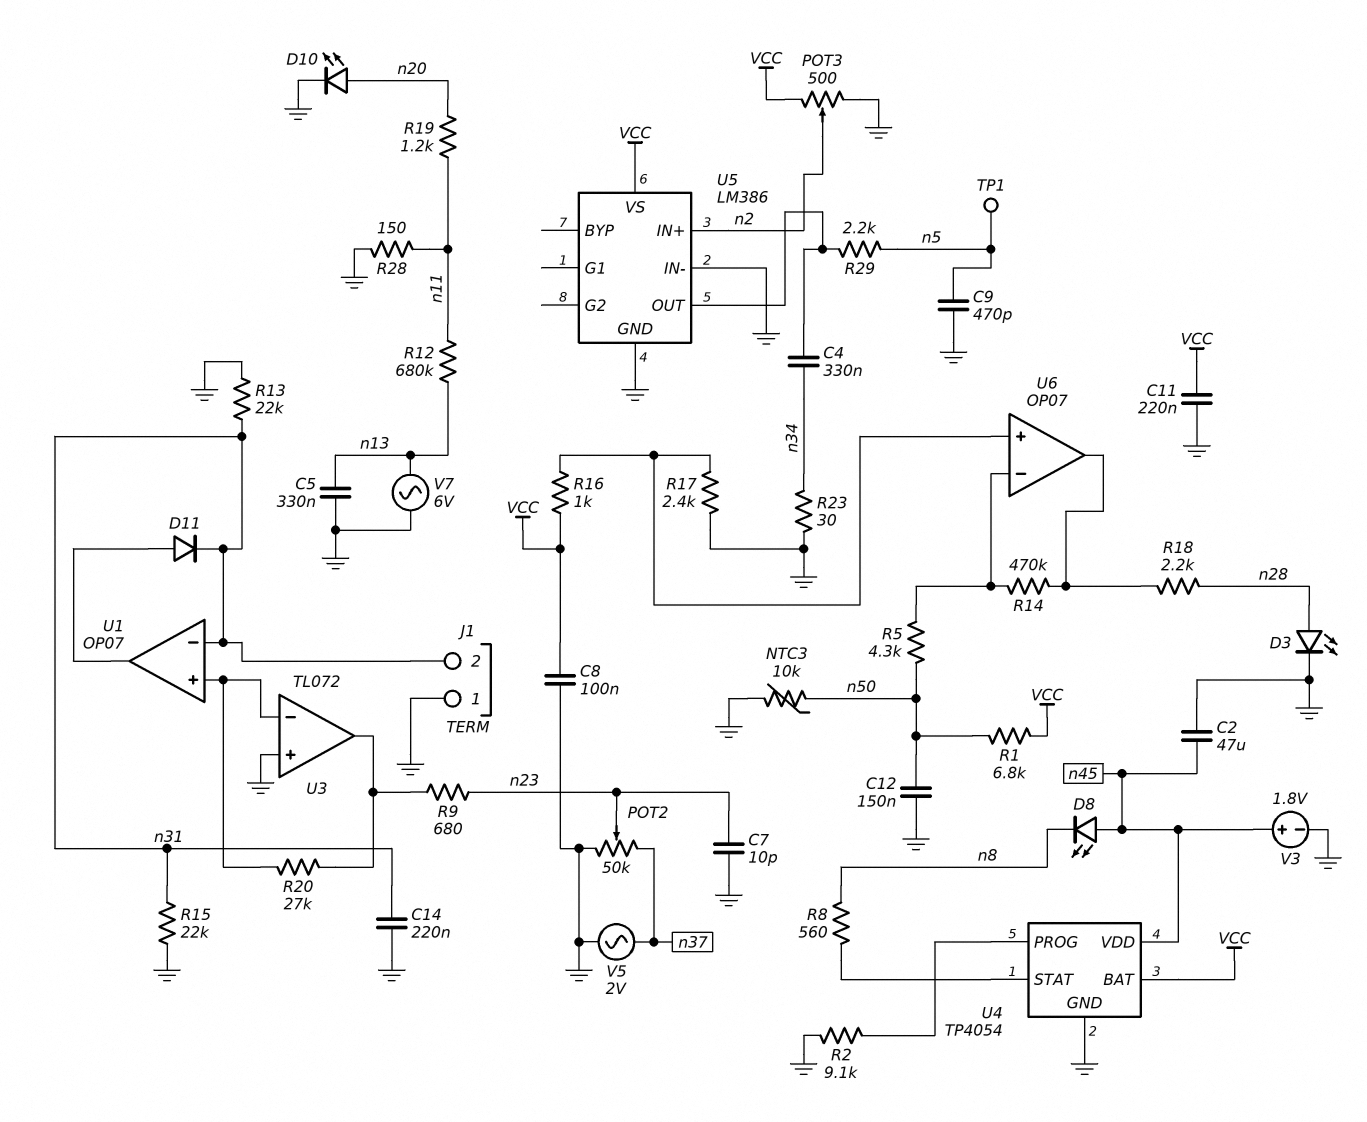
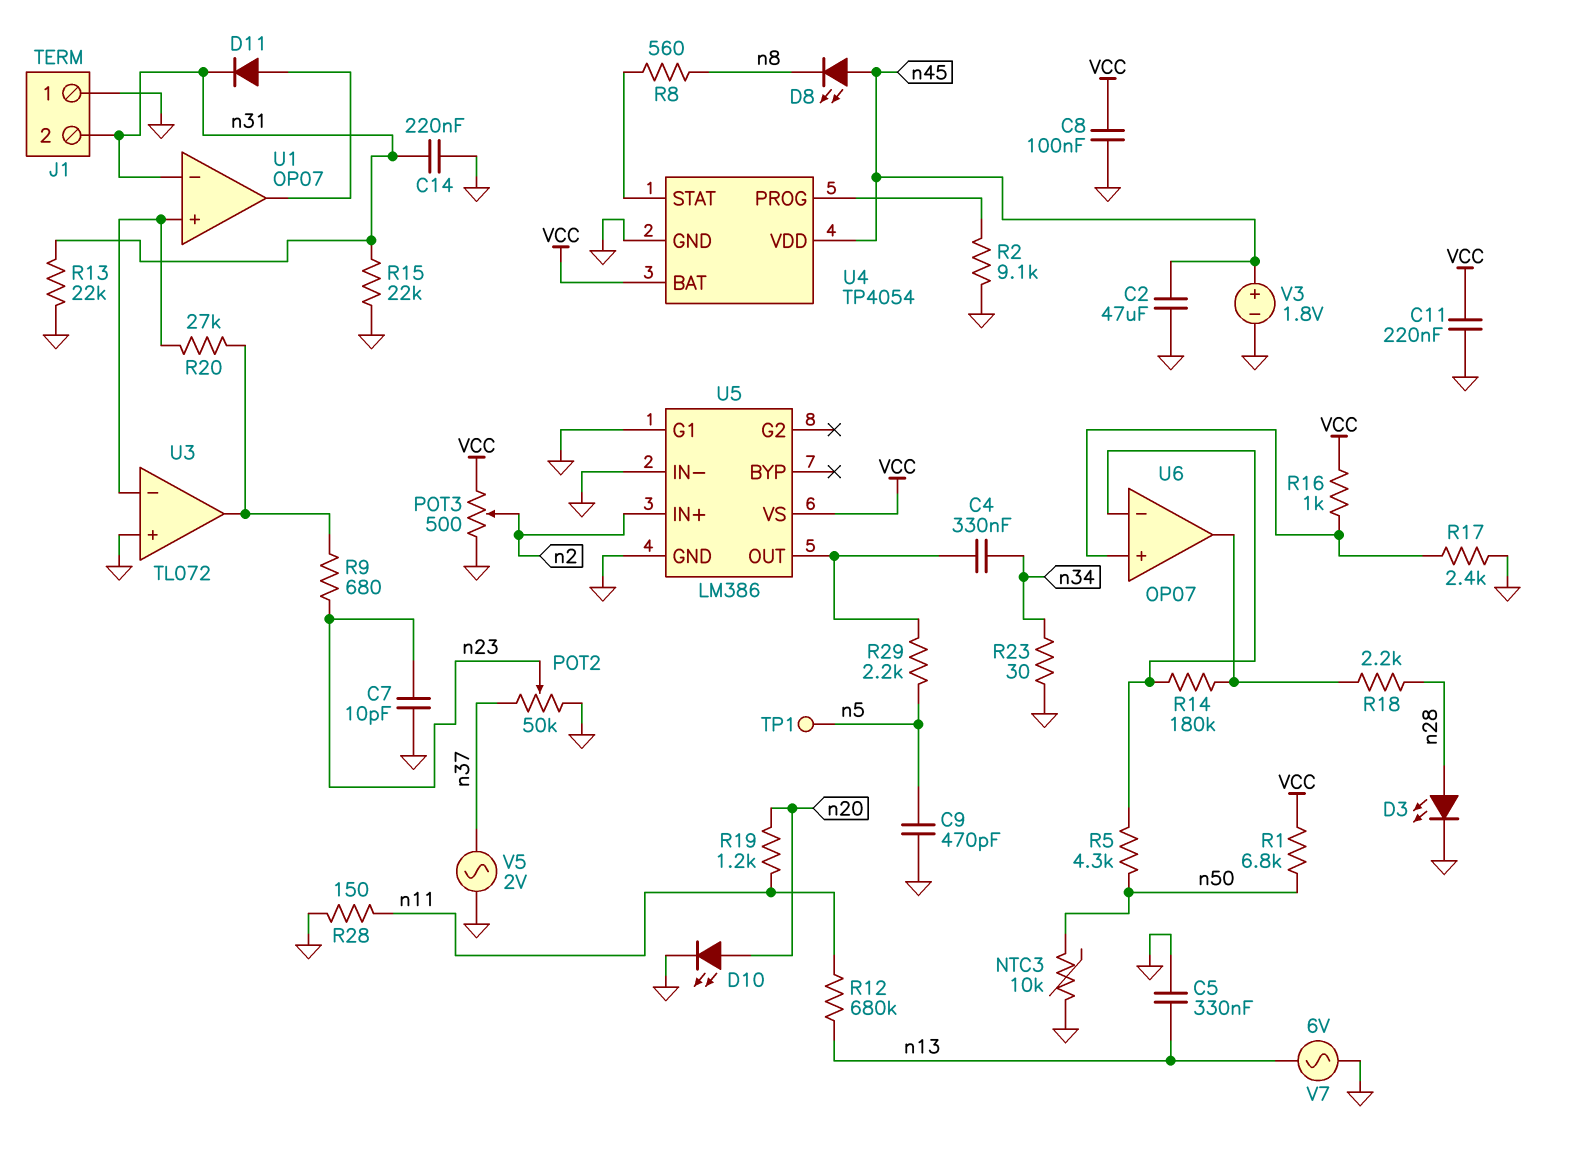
C12: 150nF (GND, n50) -> none
R14: 470k (U6/in-, U6/out) -> 180k (U6/in-, U6/out)
U5 pin G1: none -> GND

